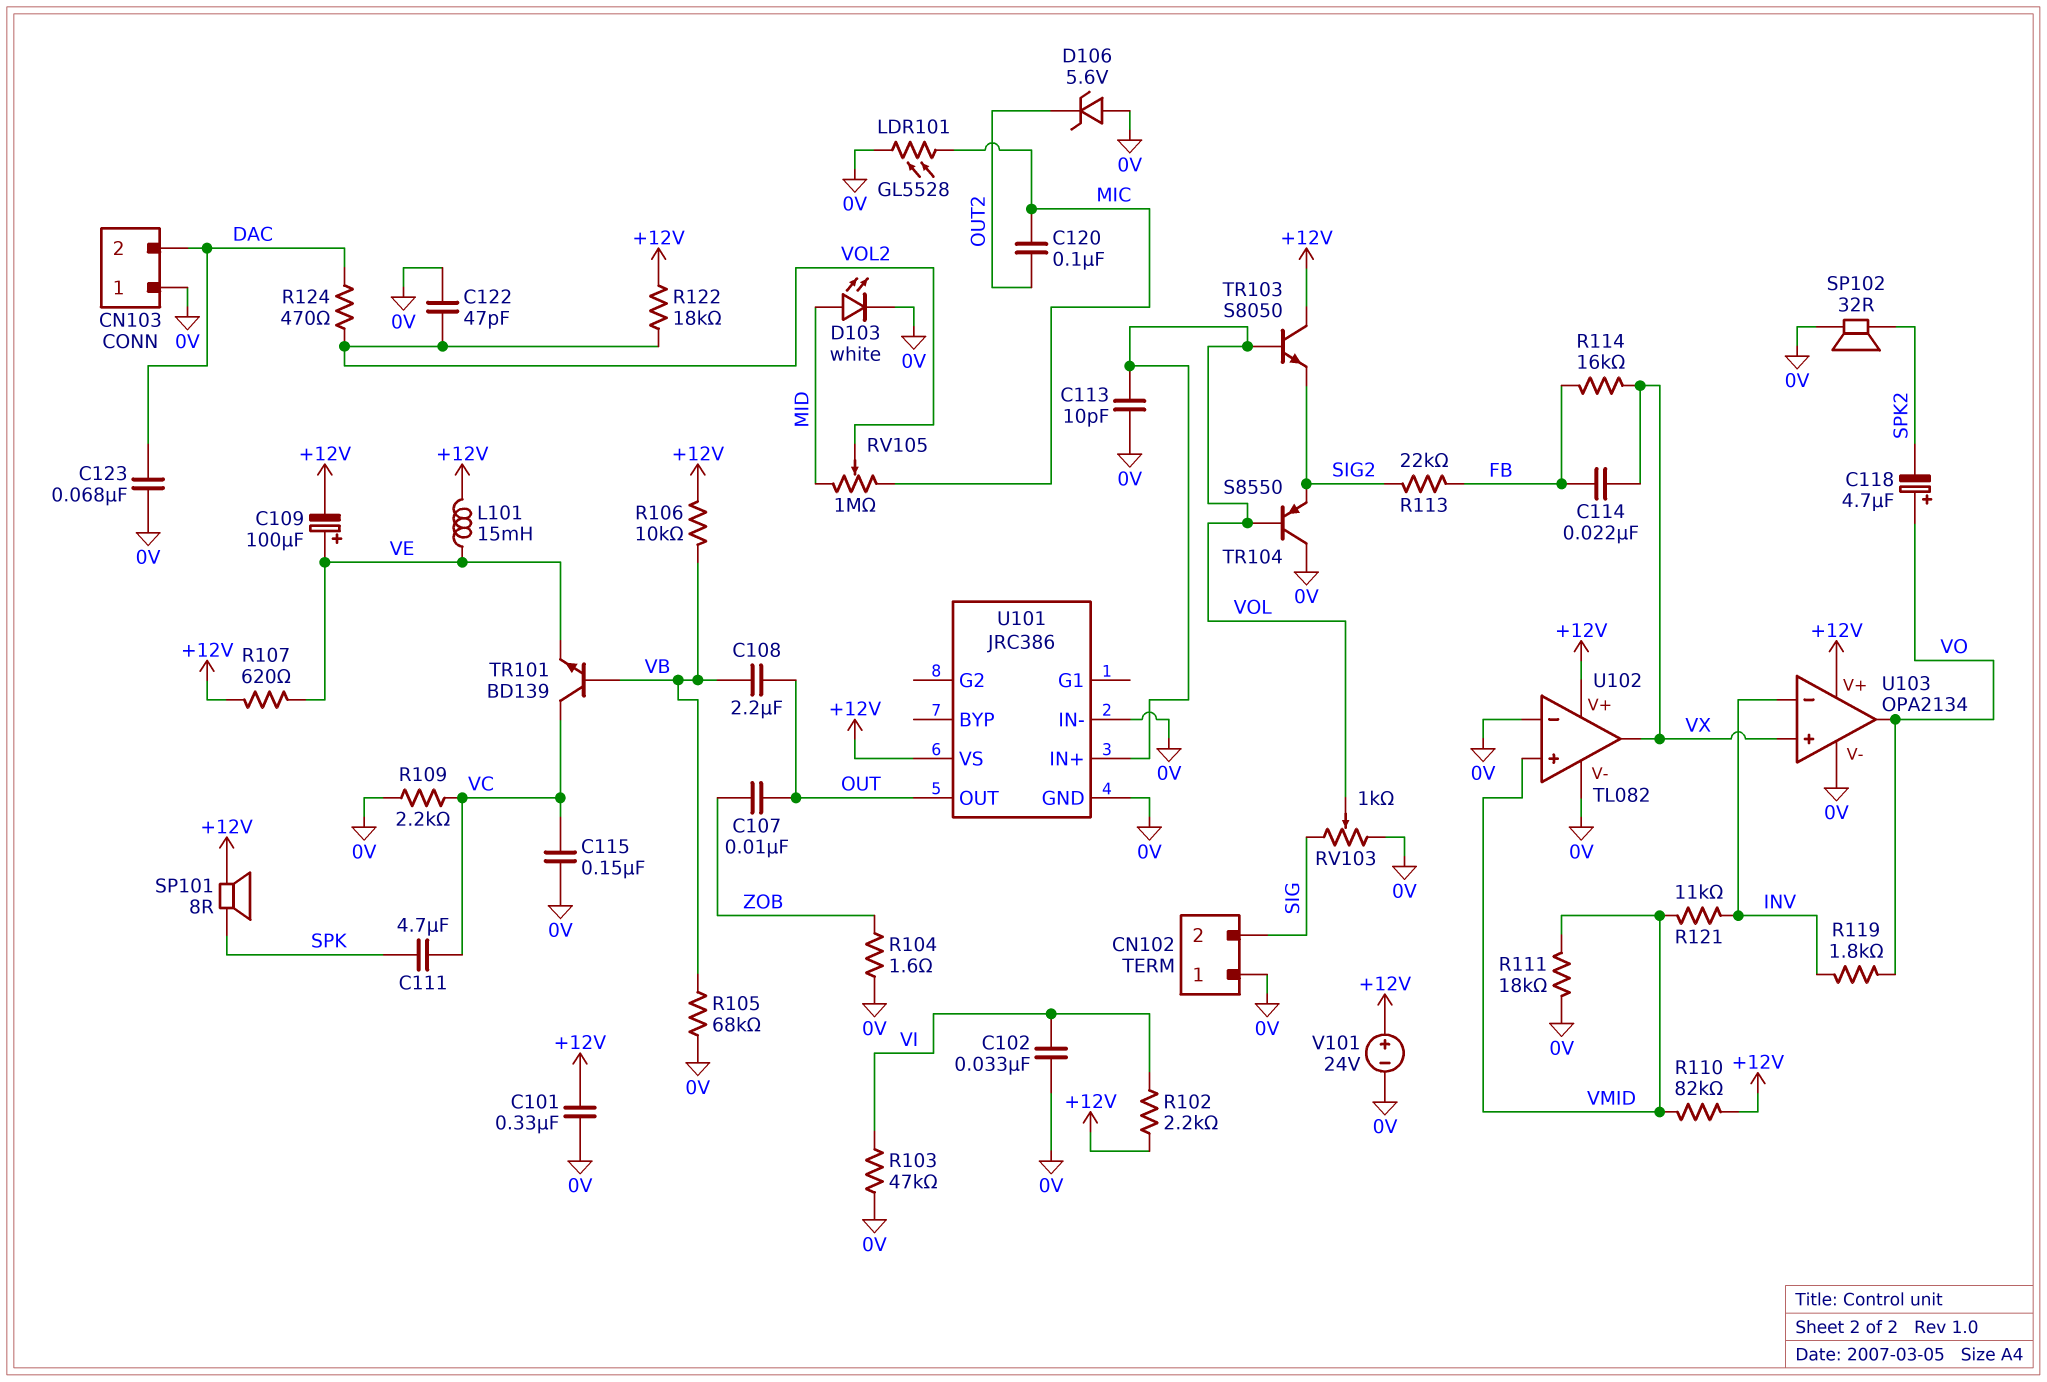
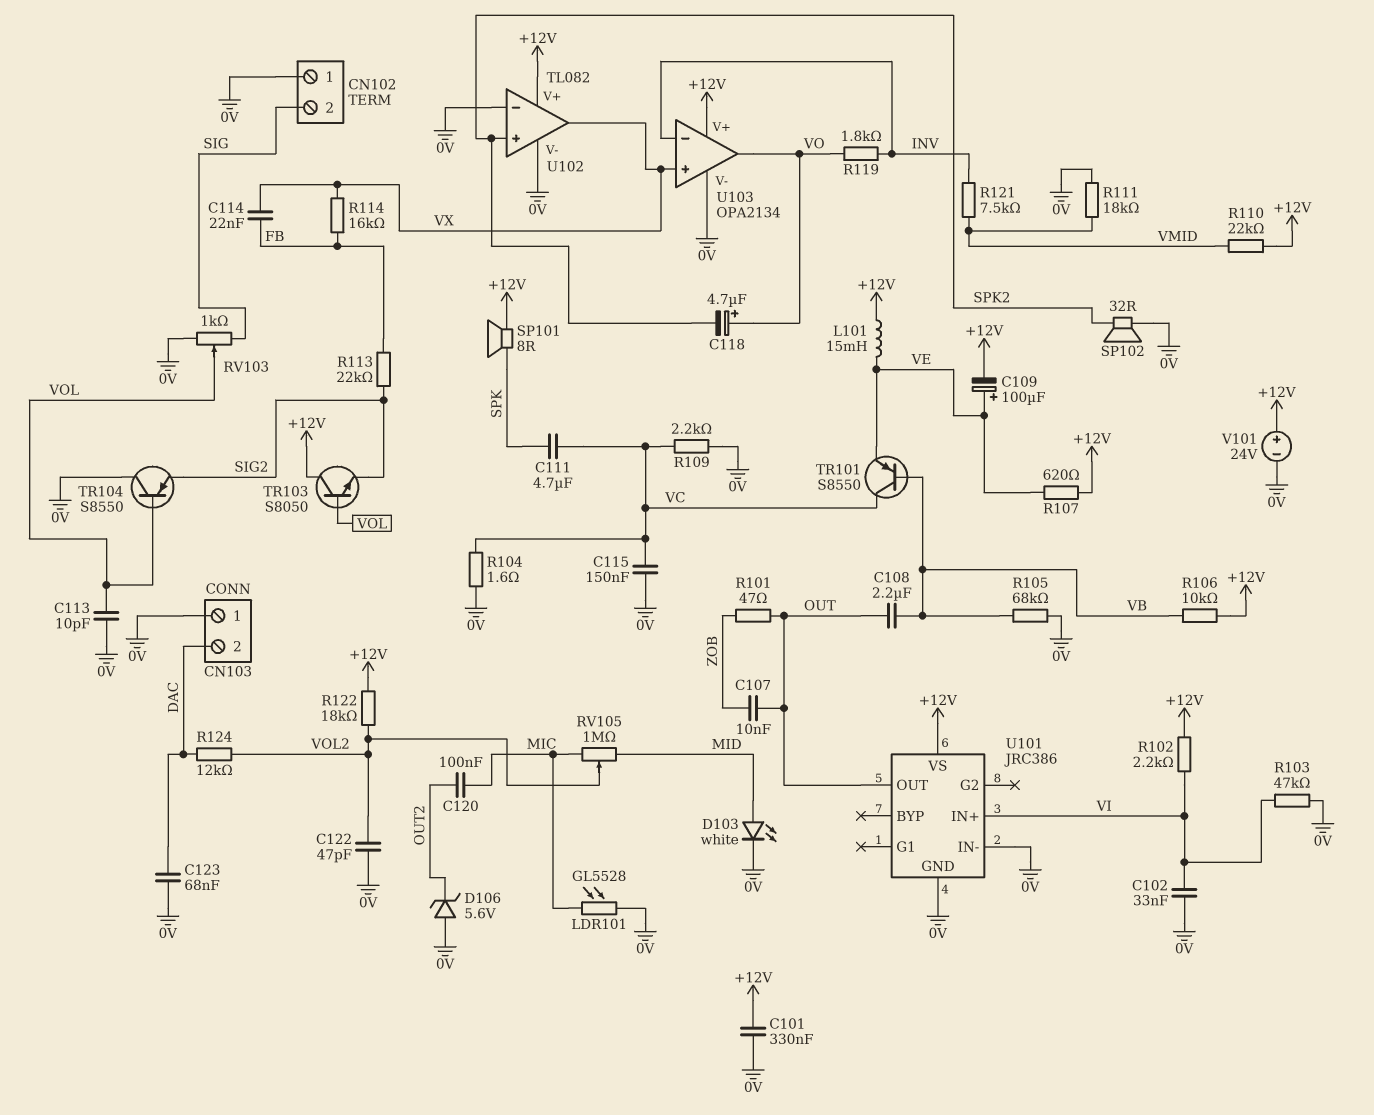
R101: none -> 47 (OUT, ZOB)
R104: 1.6 (0V, ZOB) -> 1.6 (0V, VC)
R110: 82k (+12V, VMID) -> 22k (+12V, VMID)
R121: 11k (INV, VMID) -> 7.5k (INV, VMID)
R124: 470 (DAC, VOL2) -> 12k (DAC, VOL2)
TR101: NPN BD139 (B VB, C VC, E VE) -> PNP S8550 (B VB, C VC, E VE)
U101 pin IN+: VOL -> VI
U102 pin in+: VMID -> SPK2

